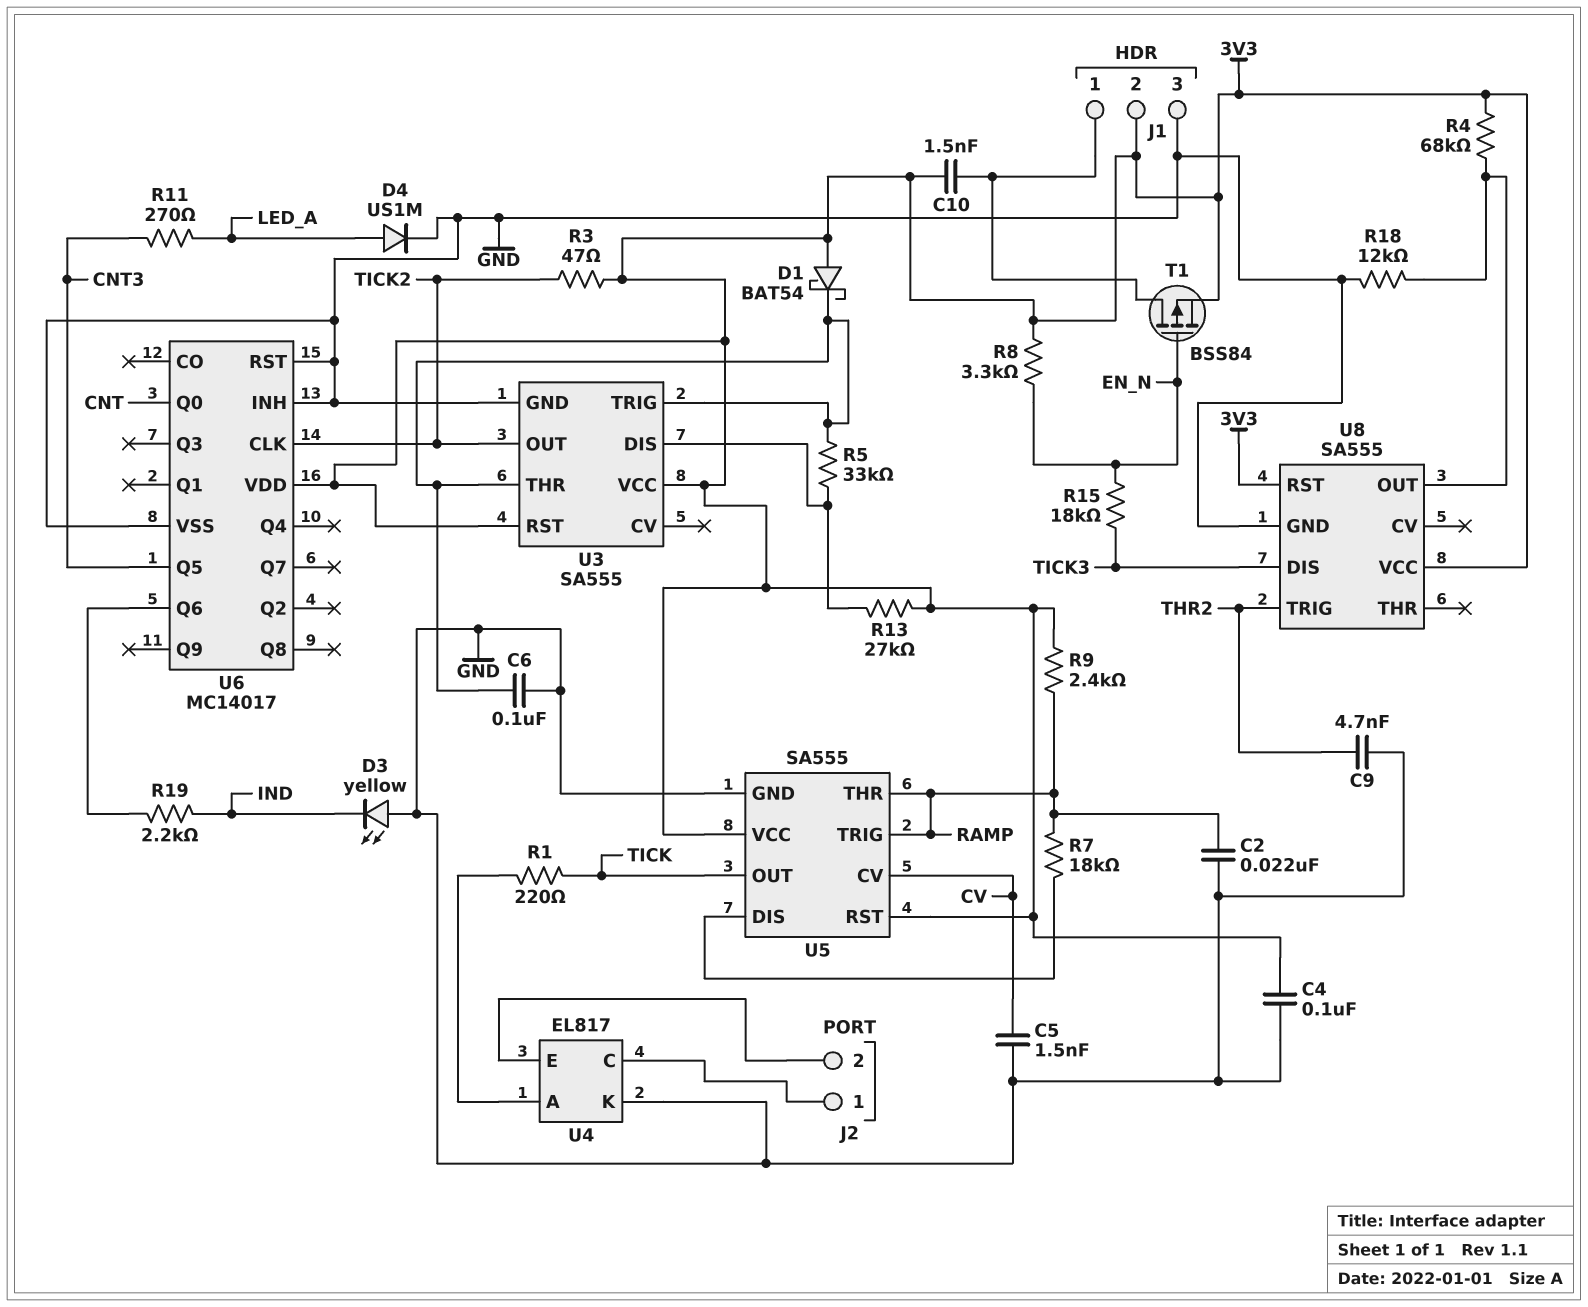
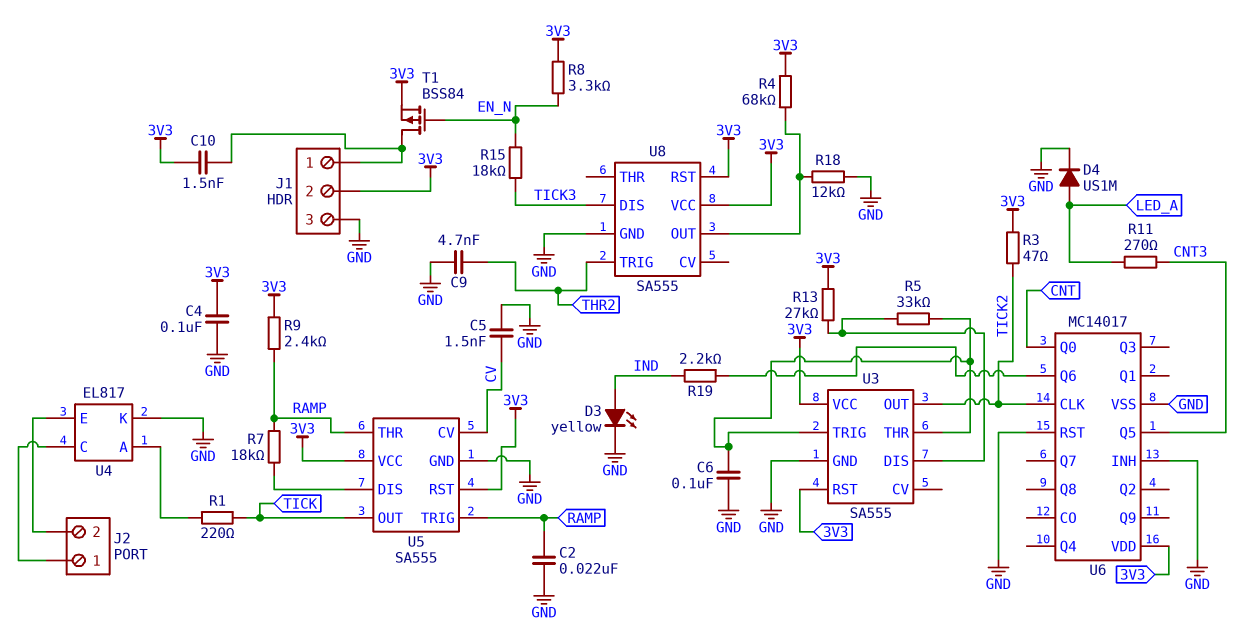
D1: schottky BAT54 (A 3V3, K U3/THR) -> none
D3: LED yellow (A GND, K IND) -> LED yellow (A IND, K GND)

